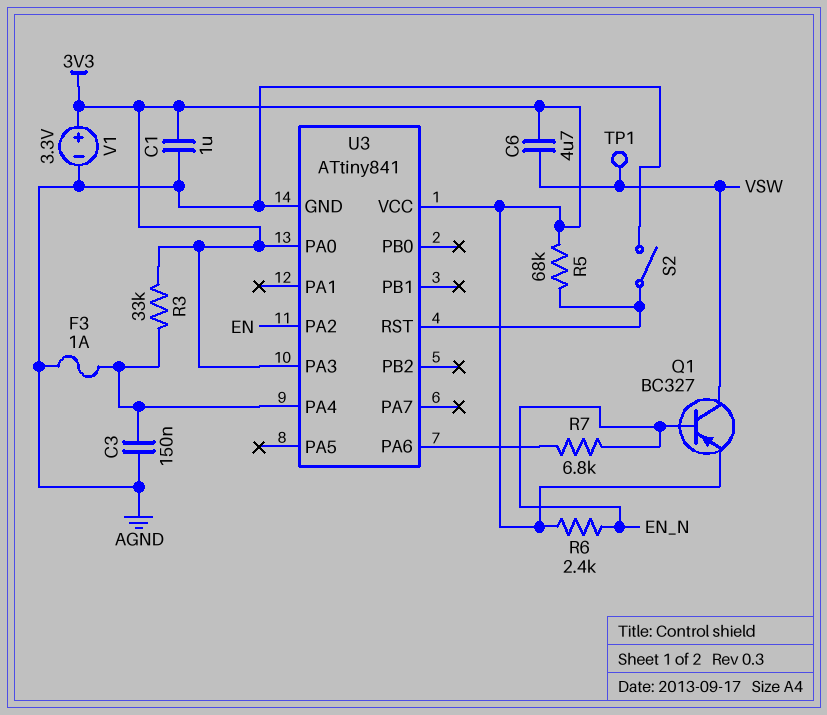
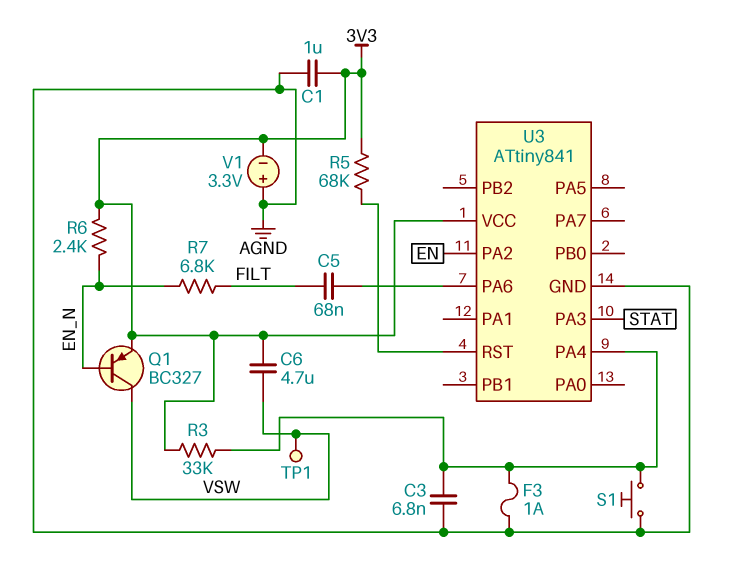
C3: 150nF (AGND, U3/PA4) -> 6.8nF (AGND, U3/PA4)
C5: none -> 68nF (FILT, U3/PA6)
R7: 6.8k (EN_N, U3/PA6) -> 6.8k (EN_N, FILT)
S1: none -> button (AGND, U3/PA4)
S2: switch (AGND, U3/RST) -> none
U3 pin PA0: 3V3 -> none
U3 pin PA3: 3V3 -> STAT
V1: 3.3V (plus 3V3, minus AGND) -> 3.3V (plus AGND, minus 3V3)

